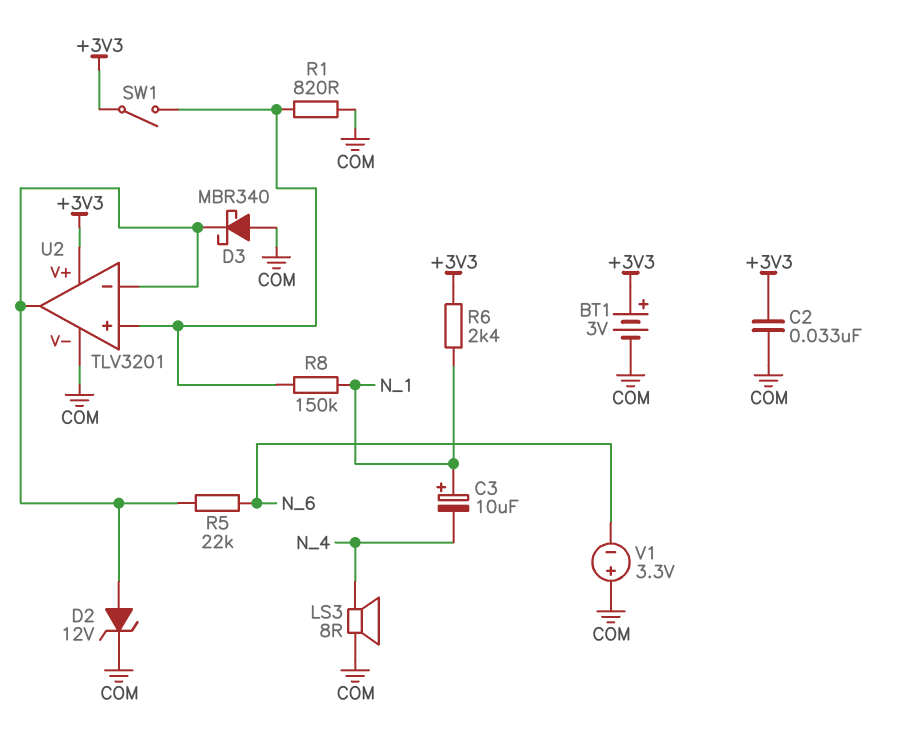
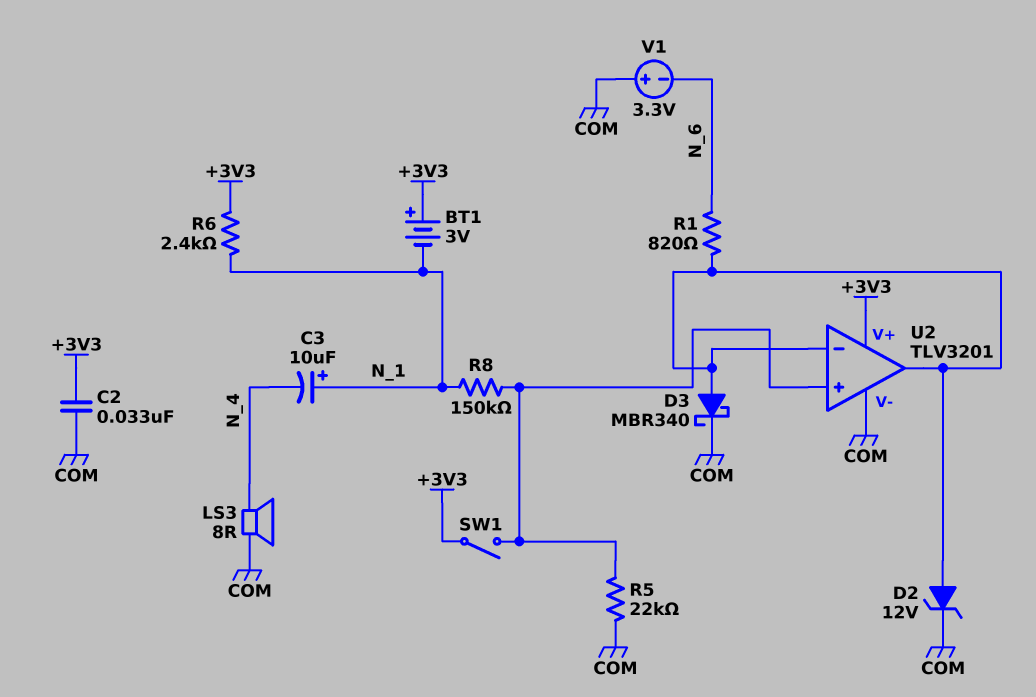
BT1: 3V (plus +3V3, minus COM) -> 3V (plus +3V3, minus N_1)
D3: schottky MBR340 (A COM, K U2/in-) -> schottky MBR340 (A U2/in-, K COM)
R1: 820 (COM, U2/in+) -> 820 (N_6, U2/in-)
R5: 22k (N_6, U2/in-) -> 22k (COM, U2/in+)

